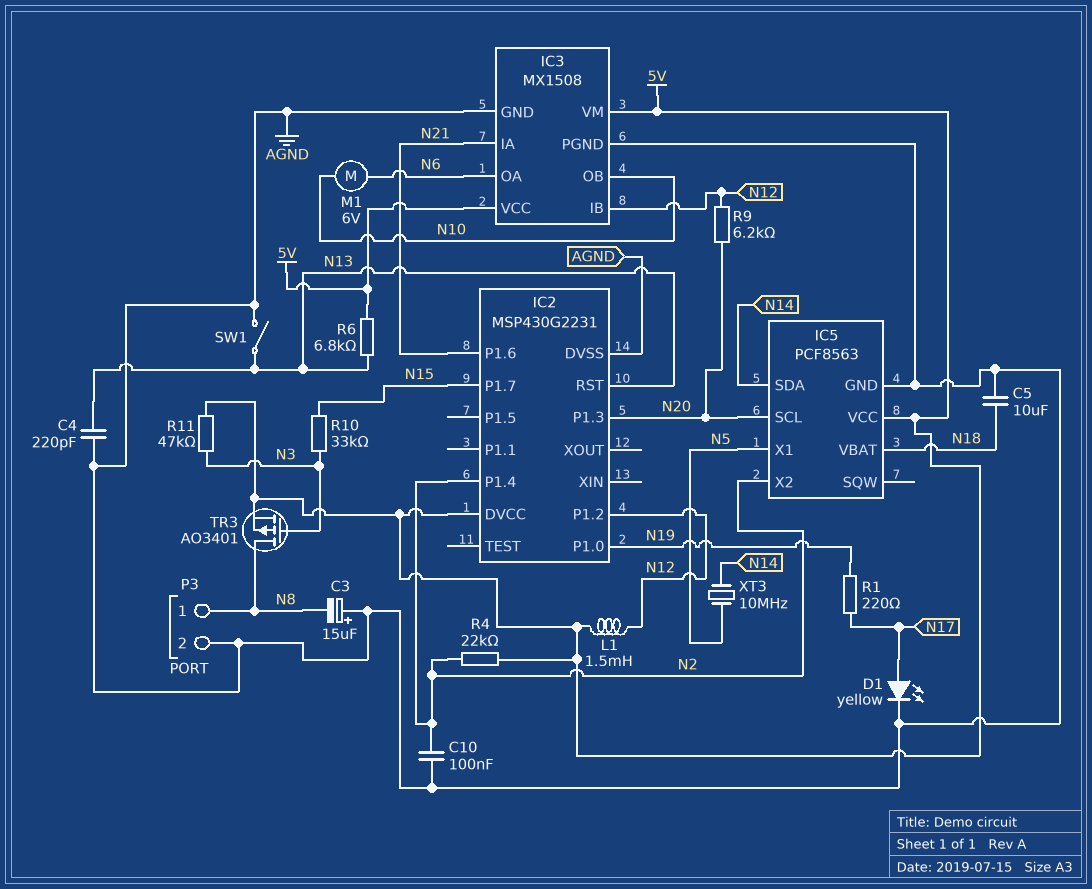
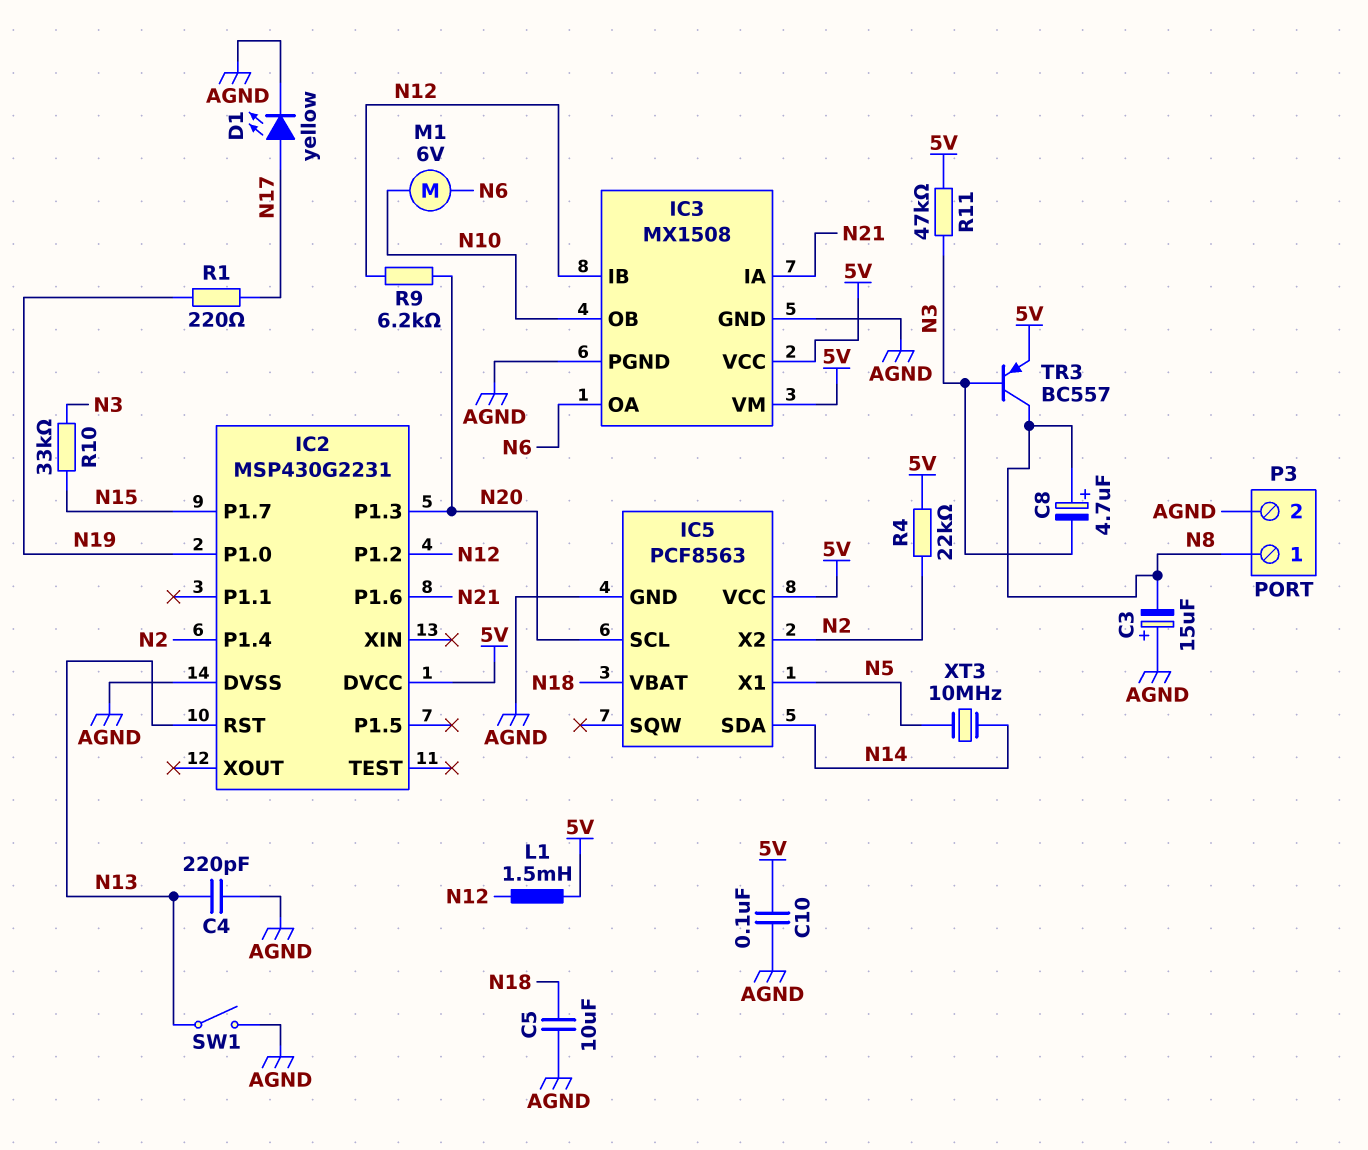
C8: none -> 4.7uF (plus N8, minus N3)
C10: 100nF (AGND, N2) -> 100nF (5V, AGND)
R6: 6.8k (5V, N13) -> none
TR3: PMOS AO3401 (G N3, D N8, S 5V) -> PNP BC557 (B N3, C N8, E 5V)

